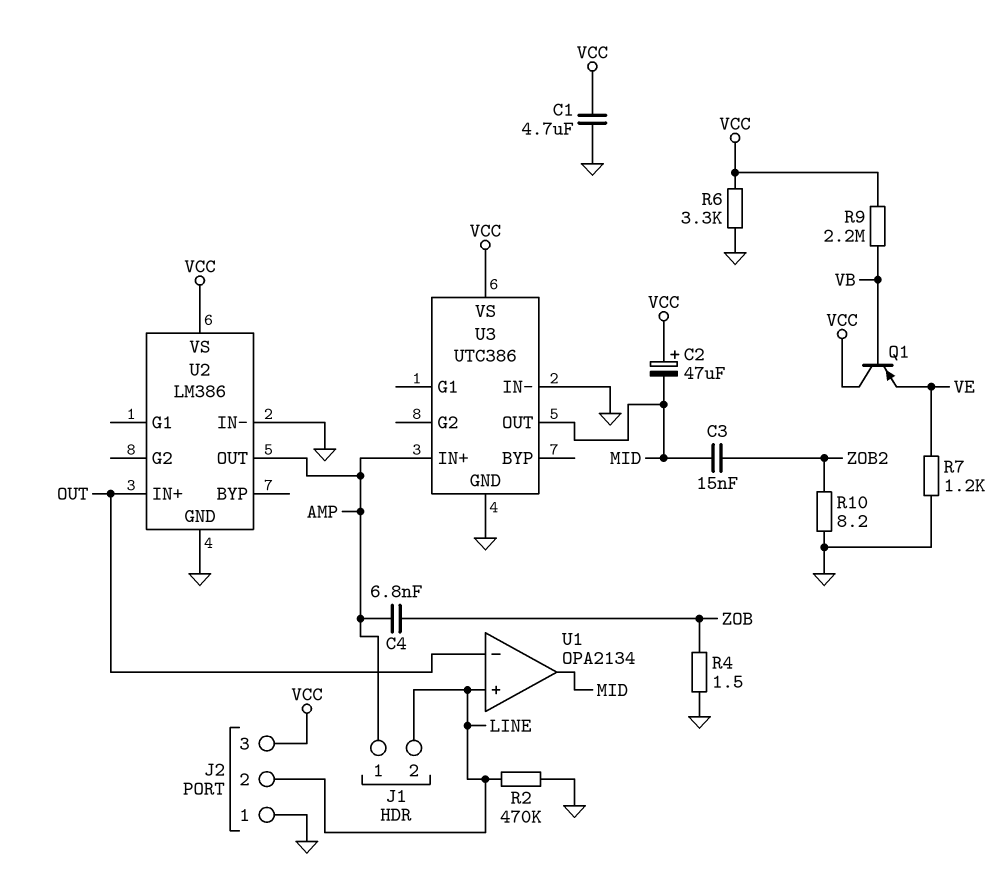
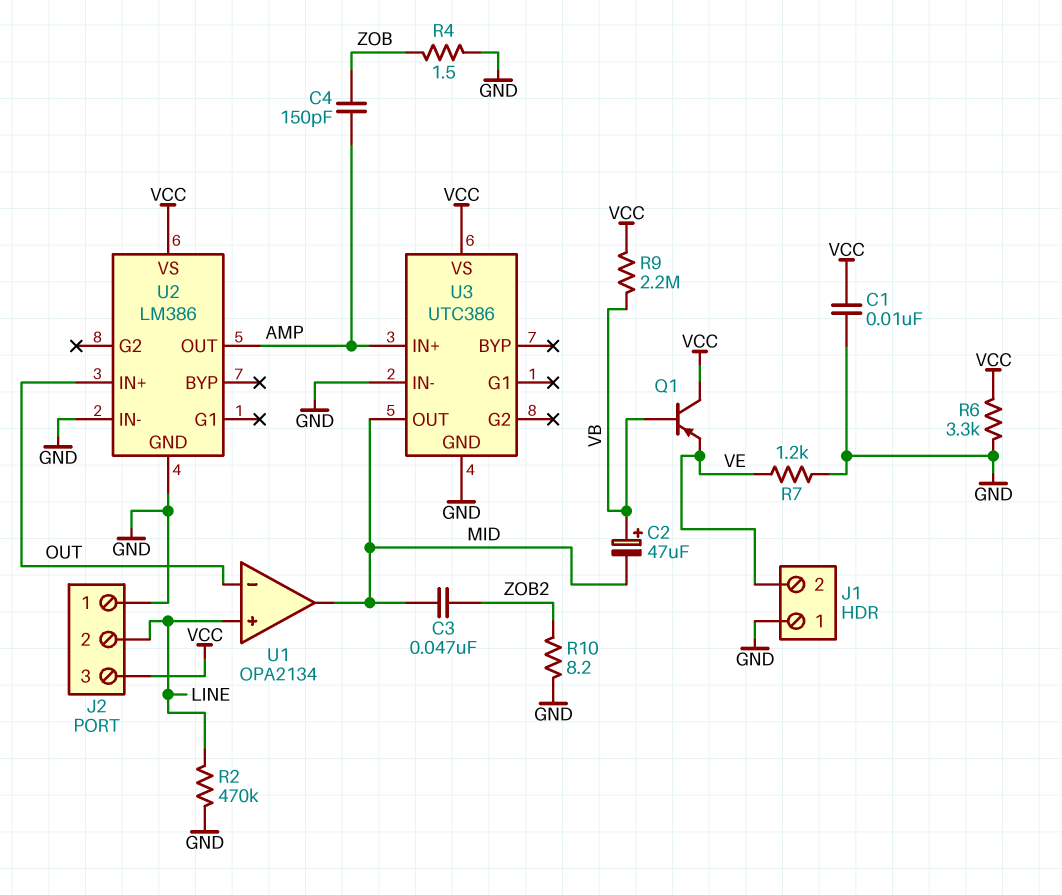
C1: 4.7uF (GND, VCC) -> 10nF (GND, VCC)
C2: 47uF (plus VCC, minus MID) -> 47uF (plus VB, minus MID)
C3: 15nF (MID, ZOB2) -> 47nF (MID, ZOB2)
C4: 6.8nF (AMP, ZOB) -> 150pF (AMP, ZOB)
J1 pin 1: AMP -> GND
J1 pin 2: LINE -> VE

